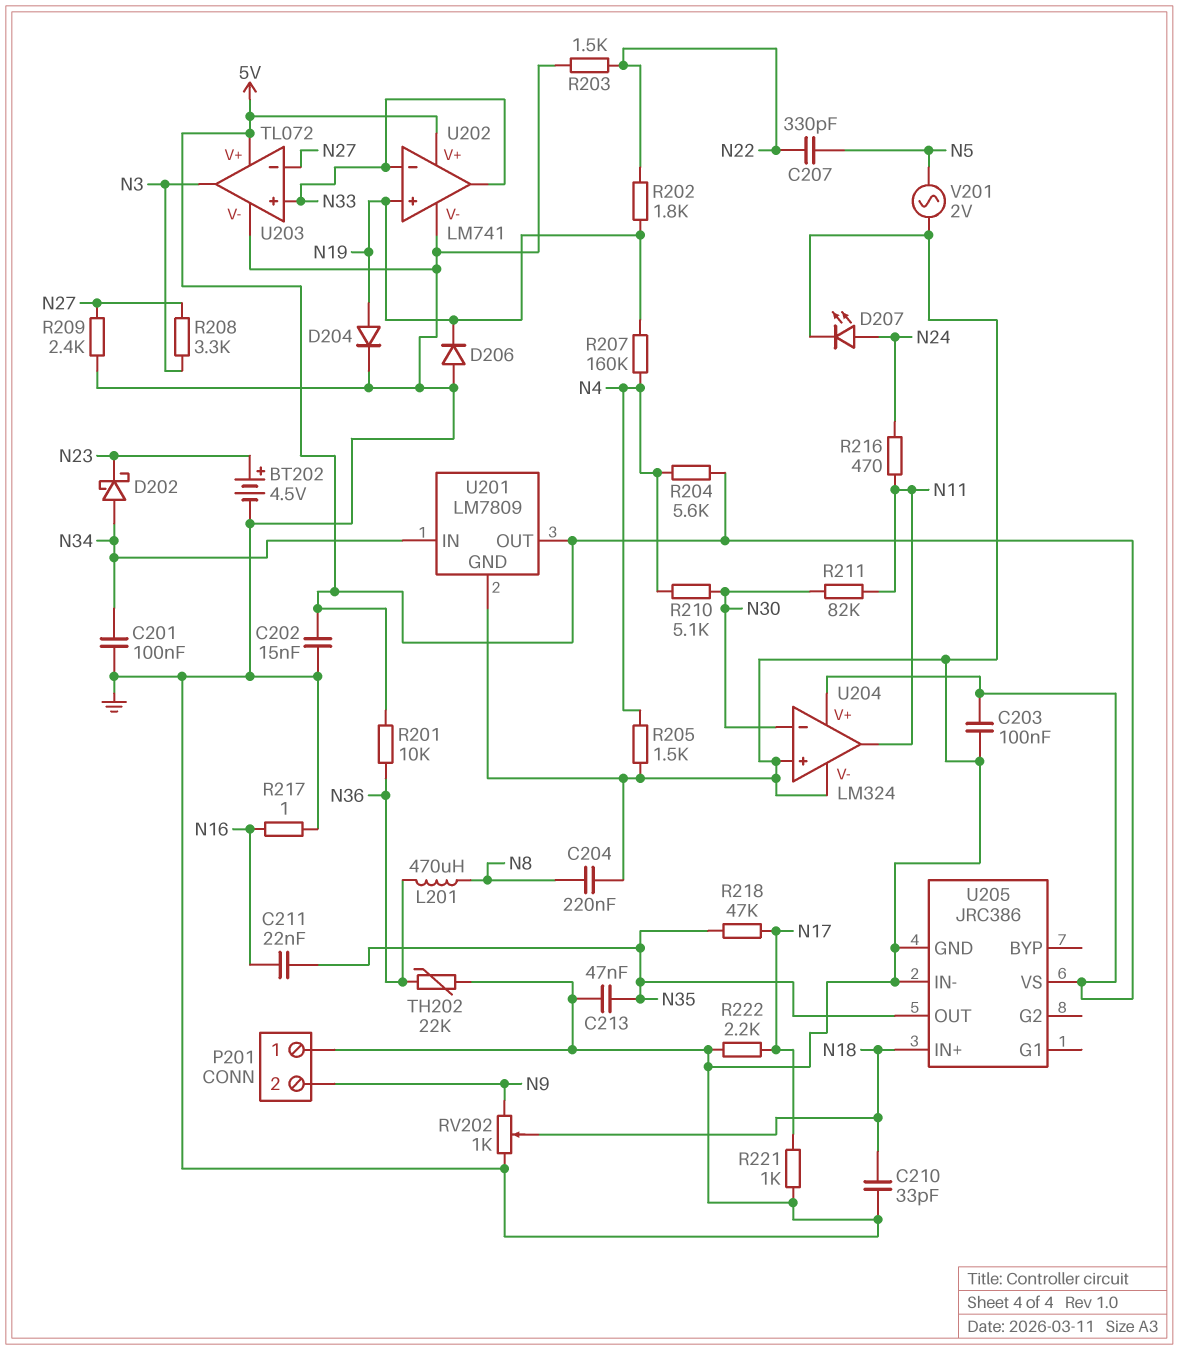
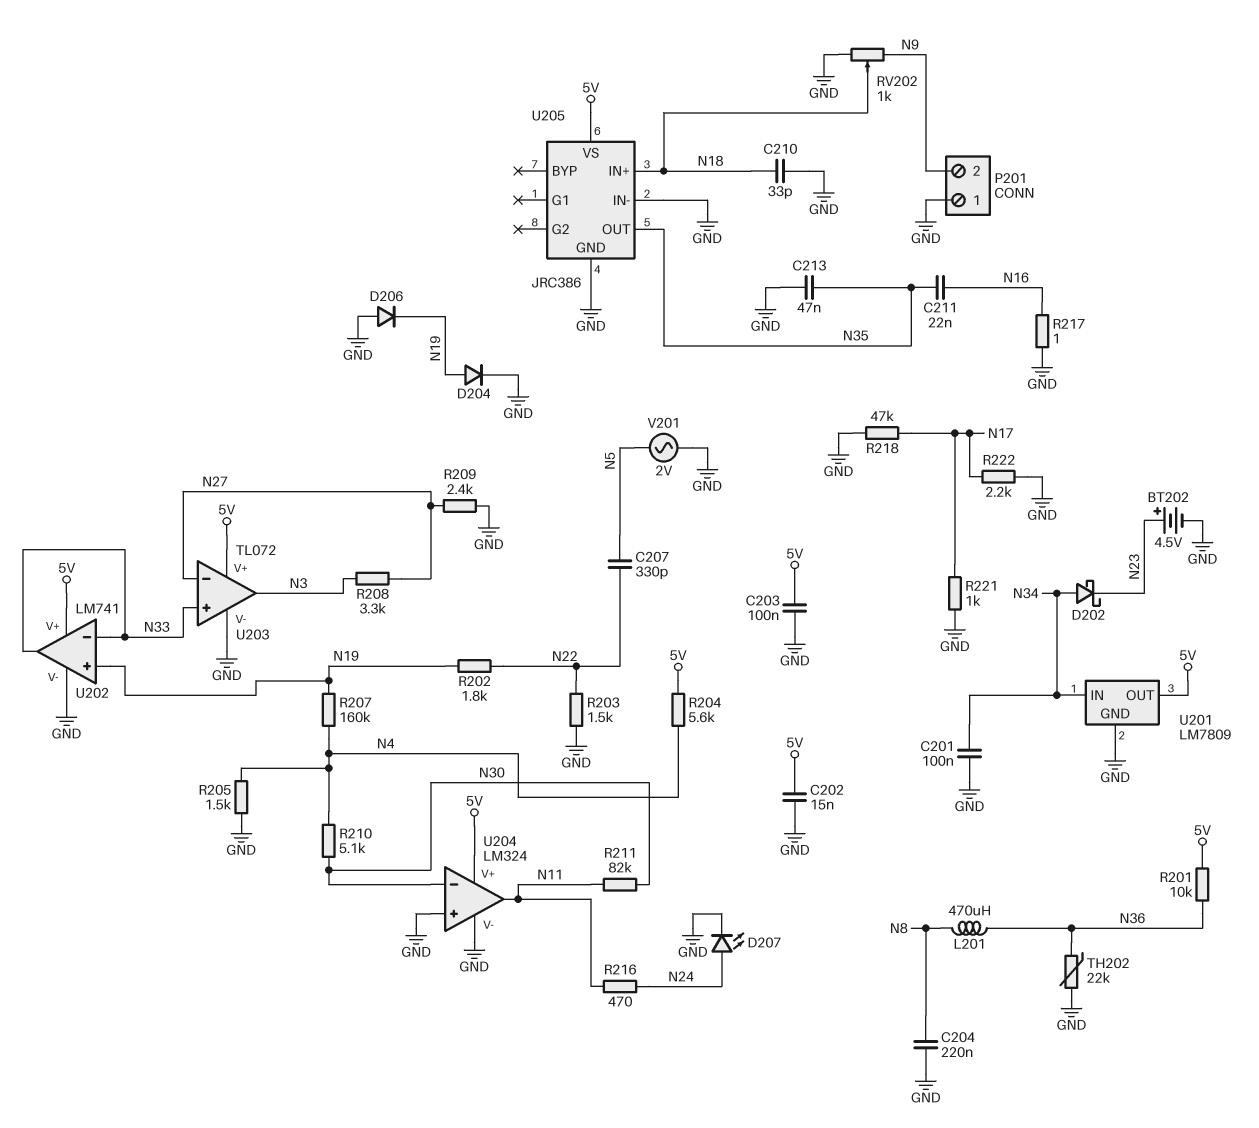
R218: 47k (N17, N35) -> 47k (GND, N17)

